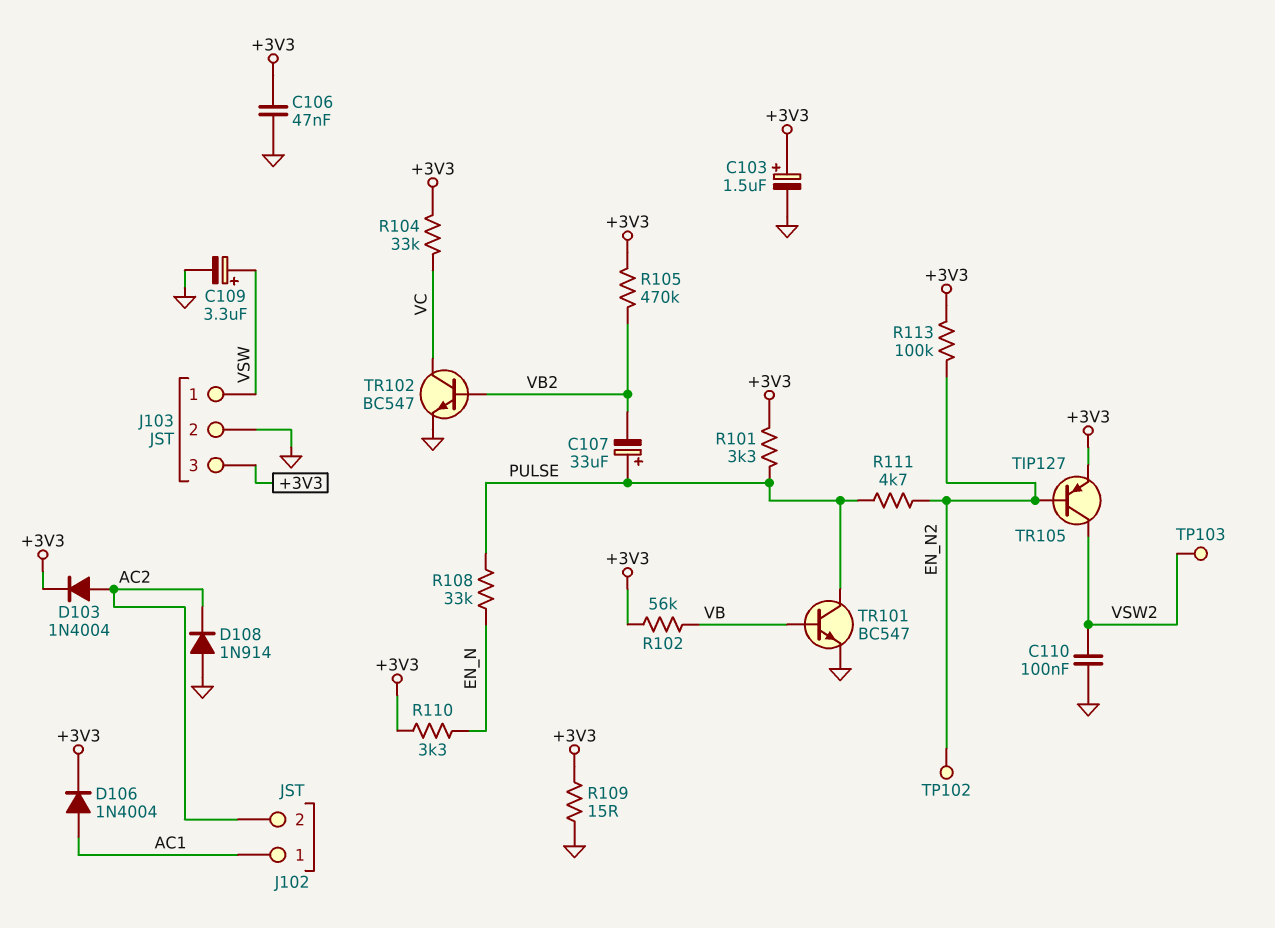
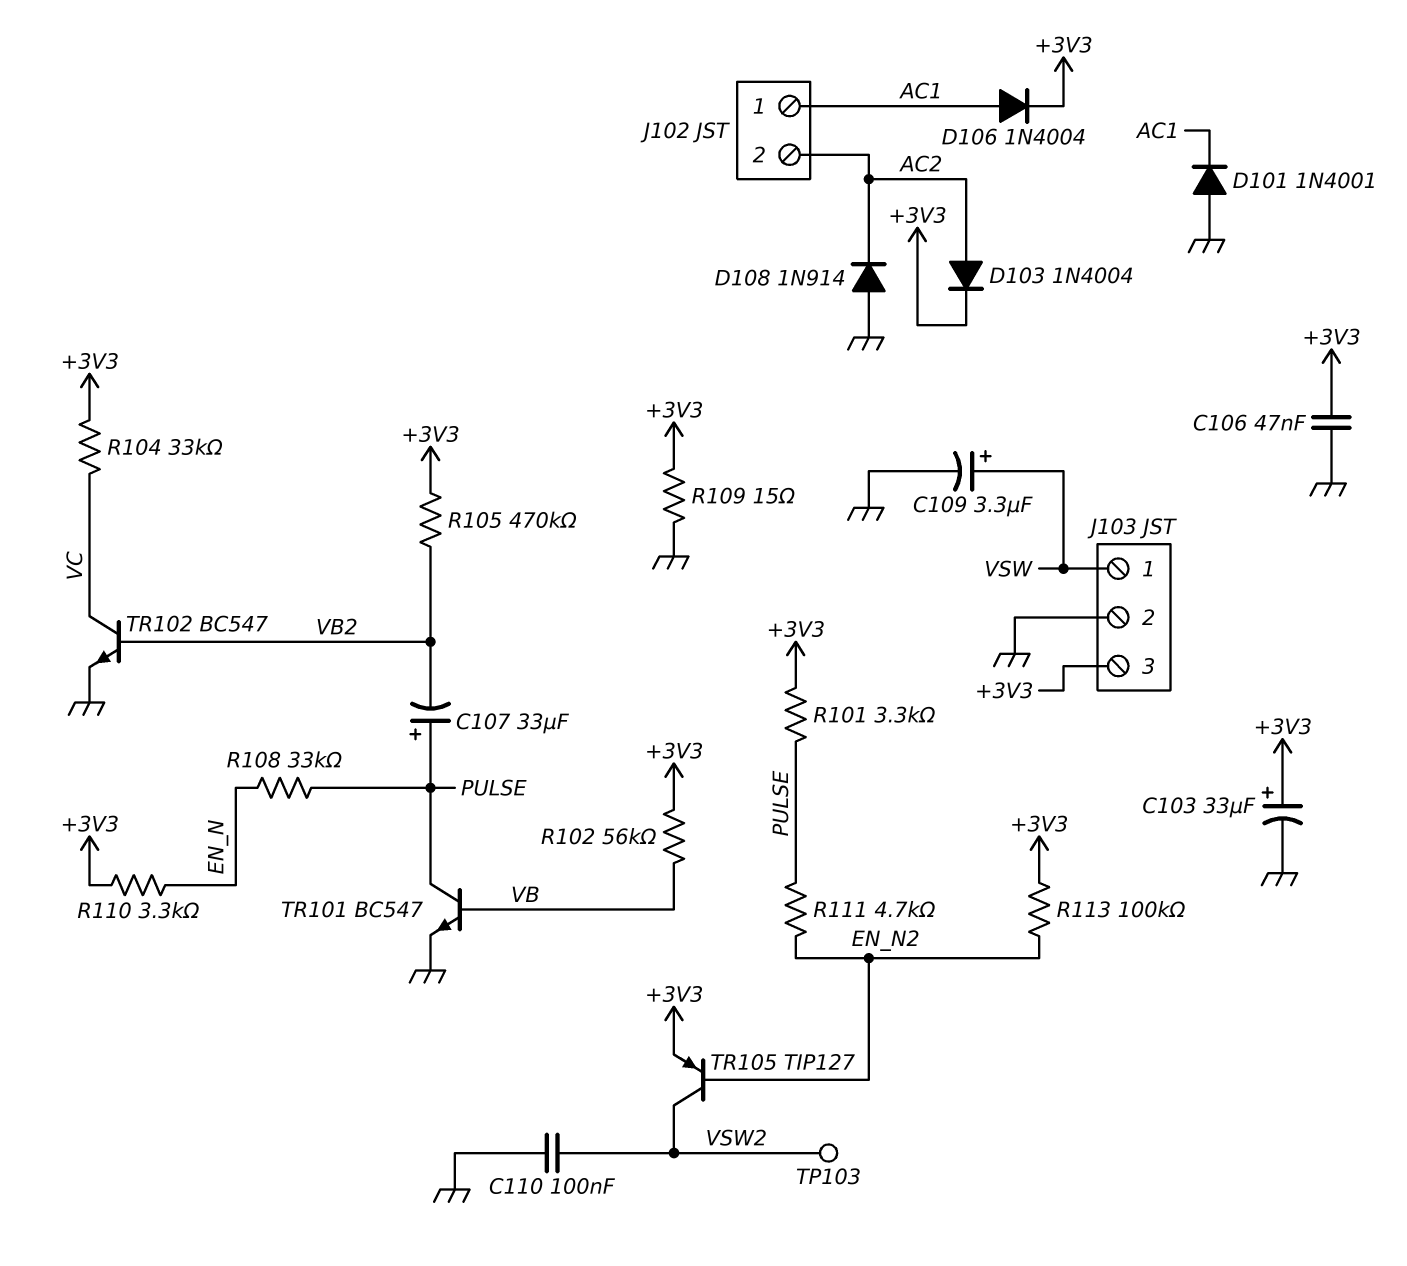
C103: 1.5uF (plus +3V3, minus GND) -> 33uF (plus +3V3, minus GND)
D101: none -> diode 1N4001 (A GND, K AC1)
TP102: test point (EN_N2) -> none

